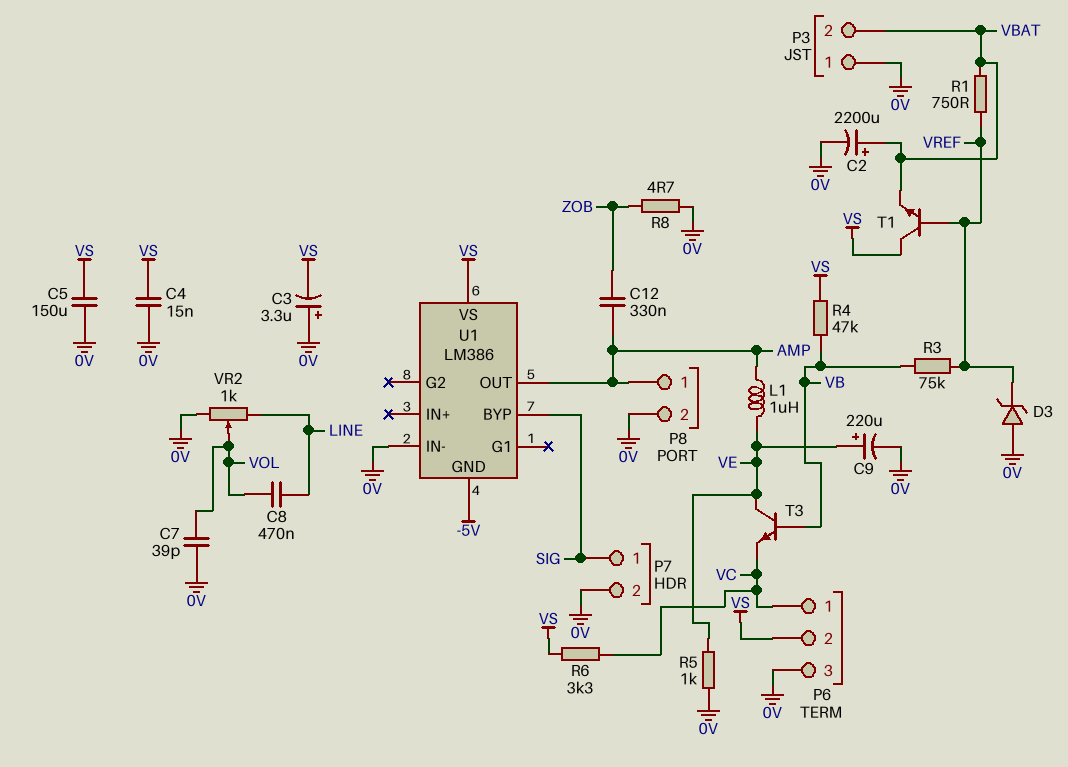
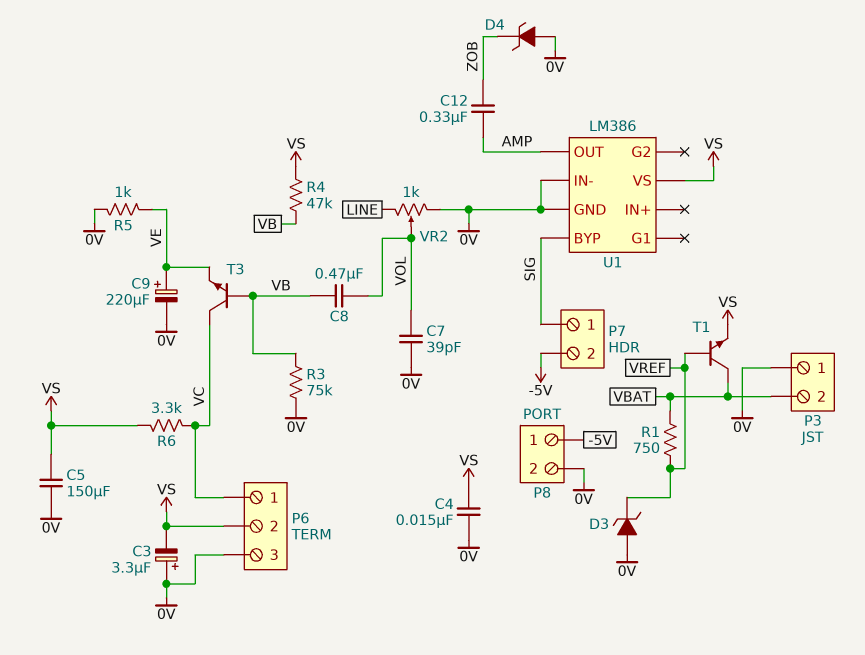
C2: 2200uF (plus VBAT, minus 0V) -> none
C8: 470nF (LINE, VOL) -> 470nF (VB, VOL)
D4: none -> zener (A 0V, K ZOB)
L1: 1uH (AMP, VE) -> none
P7 pin 2: 0V -> -5V
P8 pin 1: AMP -> -5V
R3: 75k (VB, VREF) -> 75k (0V, VB)
R8: 4.7 (0V, ZOB) -> none
T1: NPN (B VREF, C VS, E VBAT) -> NPN (B VREF, C VBAT, E VS)
T3: NPN (B VB, C VE, E VC) -> NPN (B VB, C VC, E VE)
U1 pin GND: -5V -> 0V

